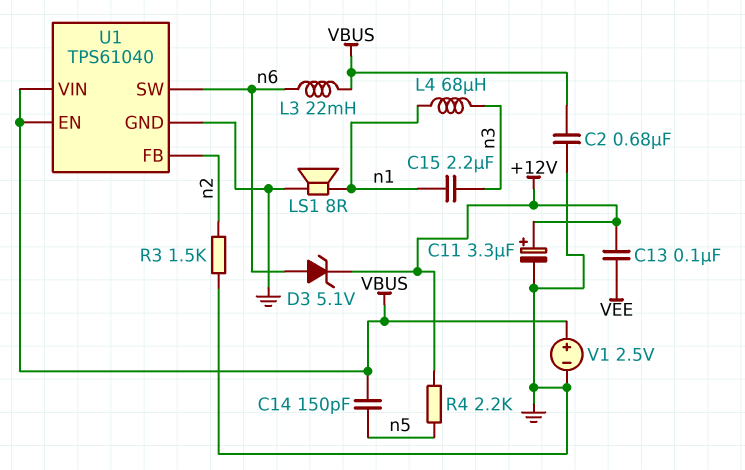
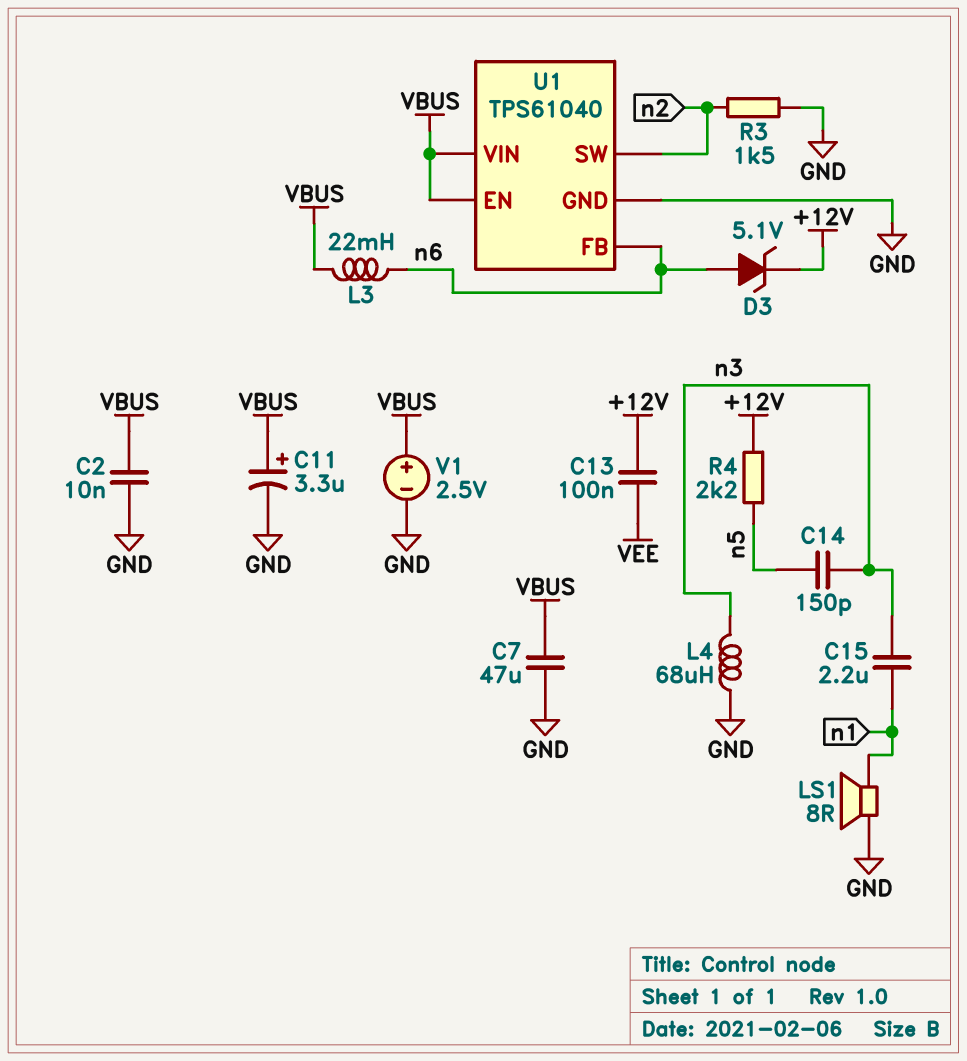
C2: 680nF (GND, VBUS) -> 10nF (GND, VBUS)
C7: none -> 47uF (GND, VBUS)
C11: 3.3uF (plus +12V, minus GND) -> 3.3uF (plus VBUS, minus GND)
C14: 150pF (VBUS, n5) -> 150pF (n3, n5)
L4: 68uH (n1, n3) -> 68uH (GND, n3)
U1 pin FB: n2 -> n6
U1 pin SW: n6 -> n2

